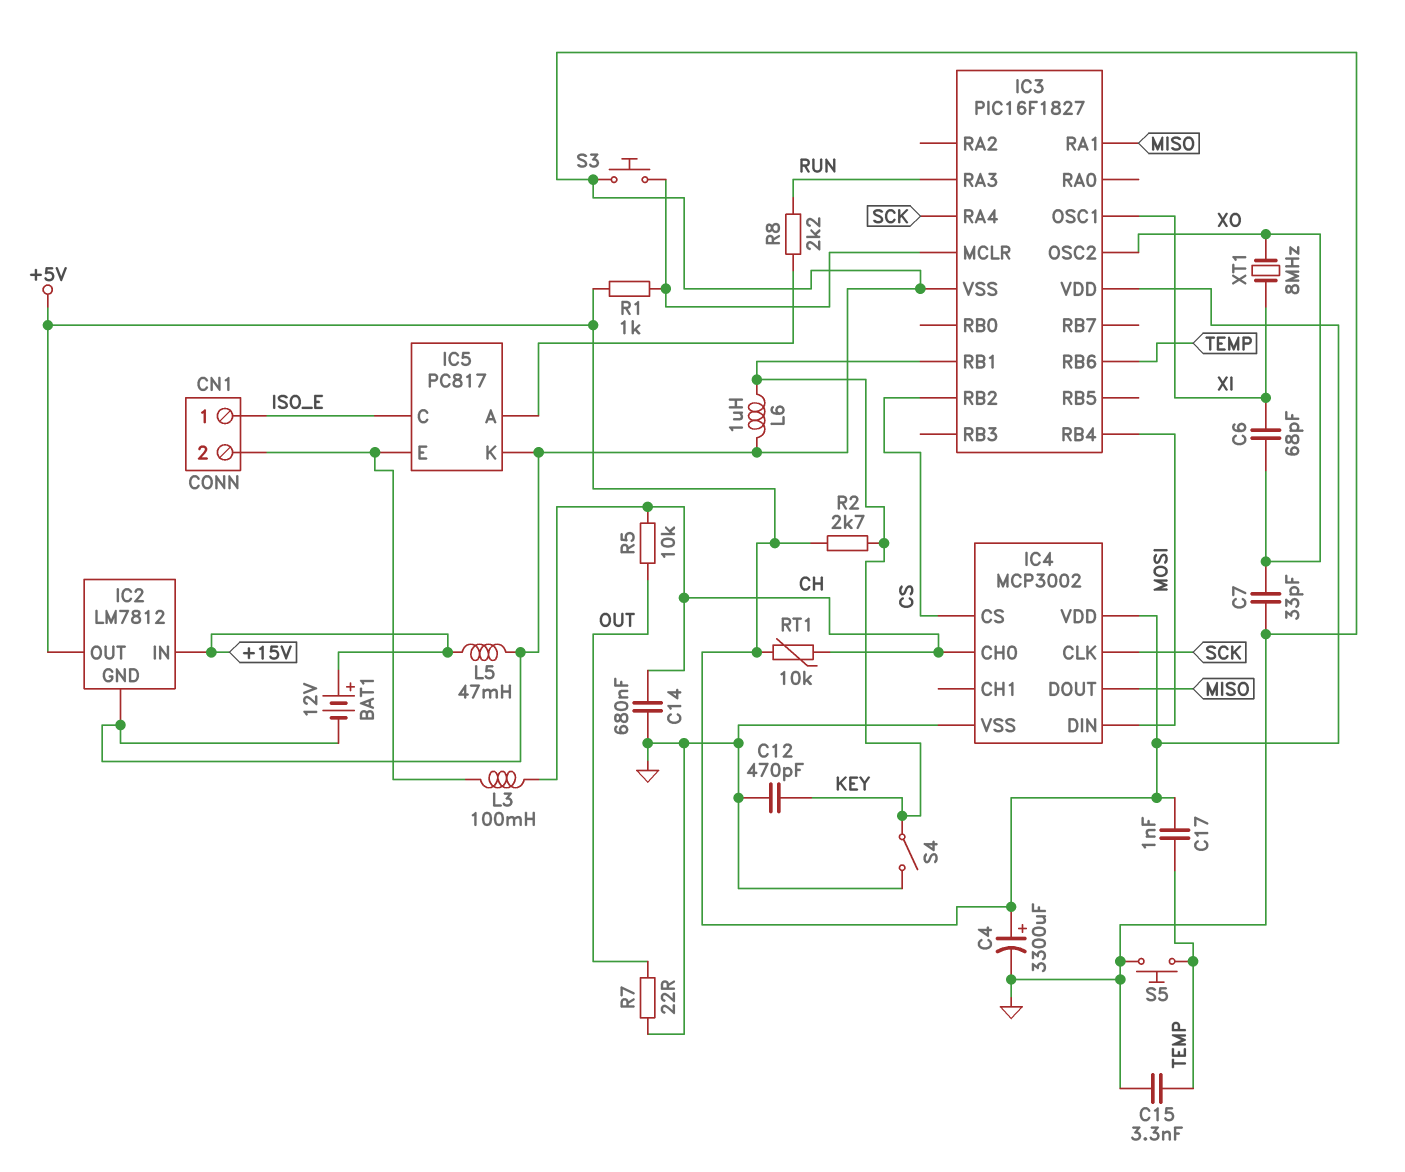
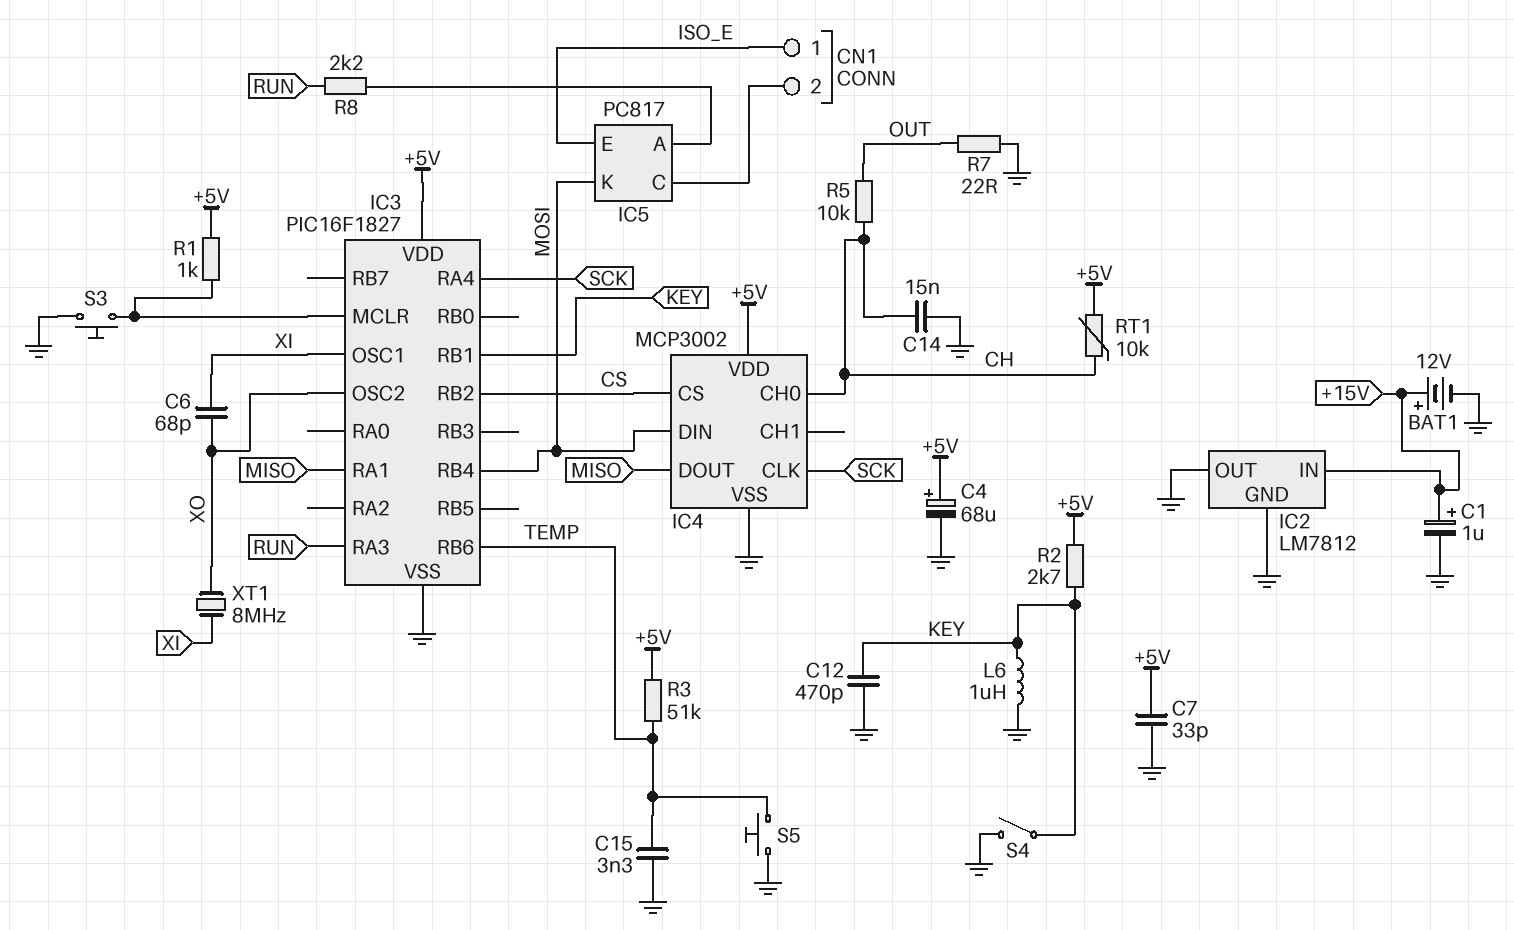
C1: none -> 1uF (plus +15V, minus GND)
C4: 3300uF (plus +5V, minus GND) -> 68uF (plus +5V, minus GND)
C7: 33pF (GND, XO) -> 33pF (+5V, GND)
C14: 680nF (CH, GND) -> 15nF (CH, GND)
C17: 1nF (+5V, TEMP) -> none
IC2 pin OUT: +5V -> GND
IC5 pin C: ISO_E -> CN1/2
IC5 pin E: CN1/2 -> ISO_E
IC5 pin K: GND -> MOSI
L3: 100mH (CH, CN1/2) -> none
L5: 47mH (+15V, GND) -> none
R3: none -> 51k (+5V, TEMP)

